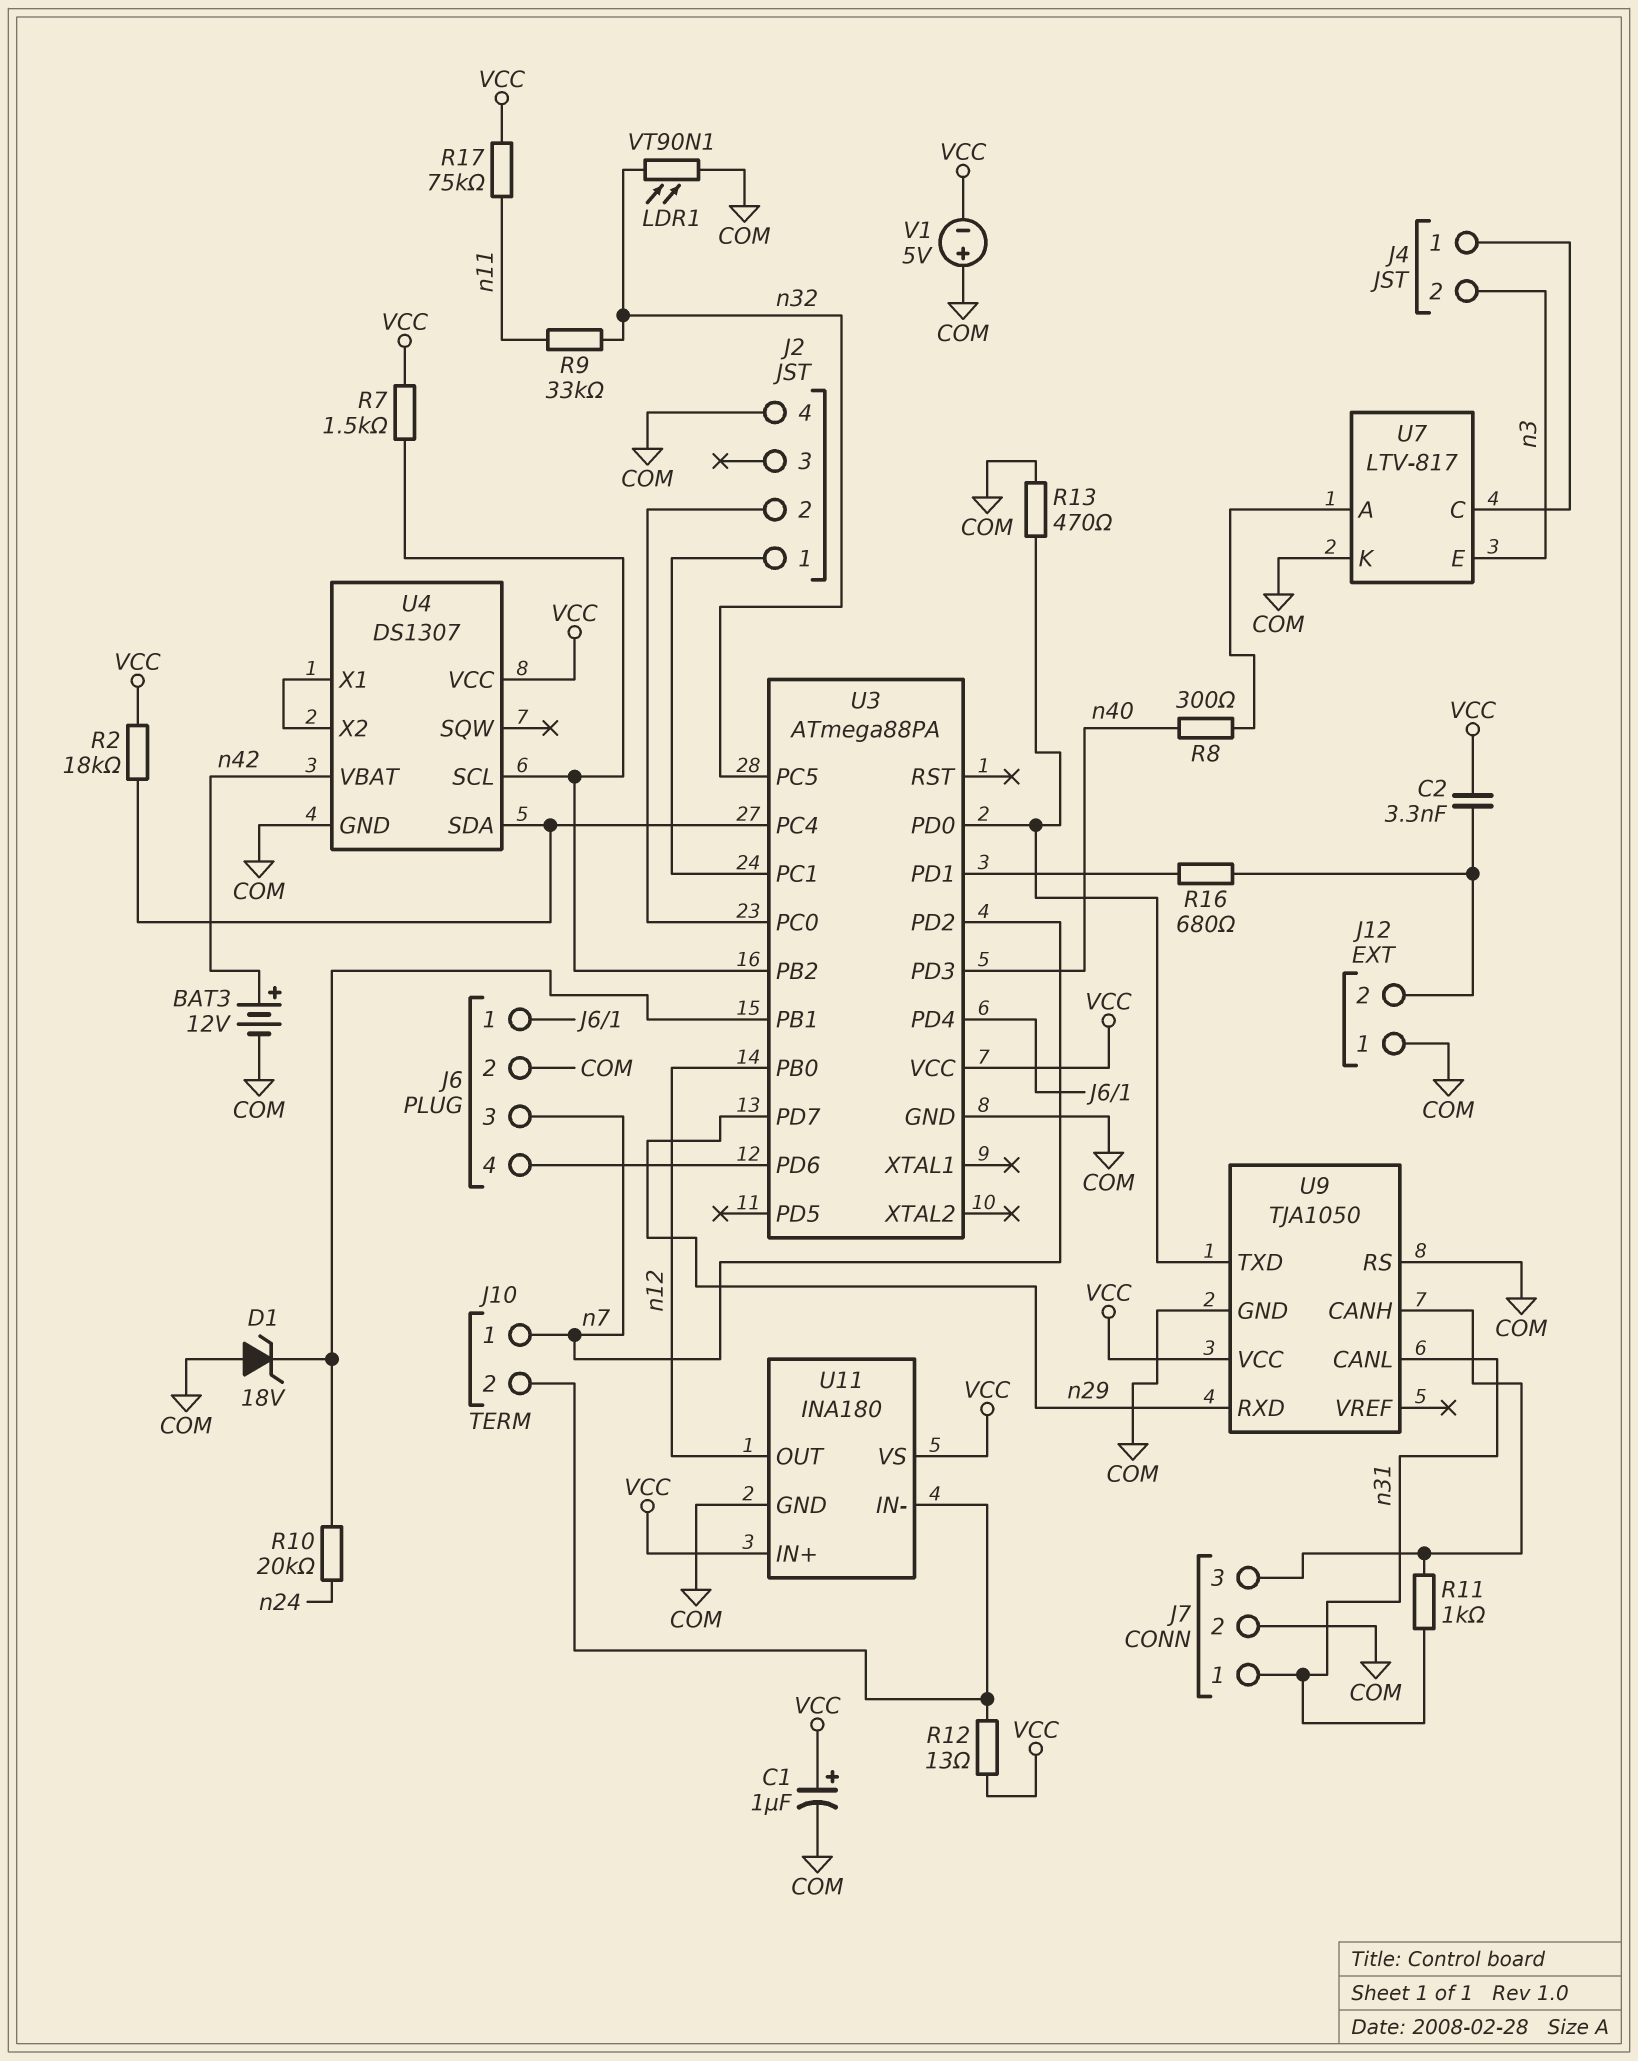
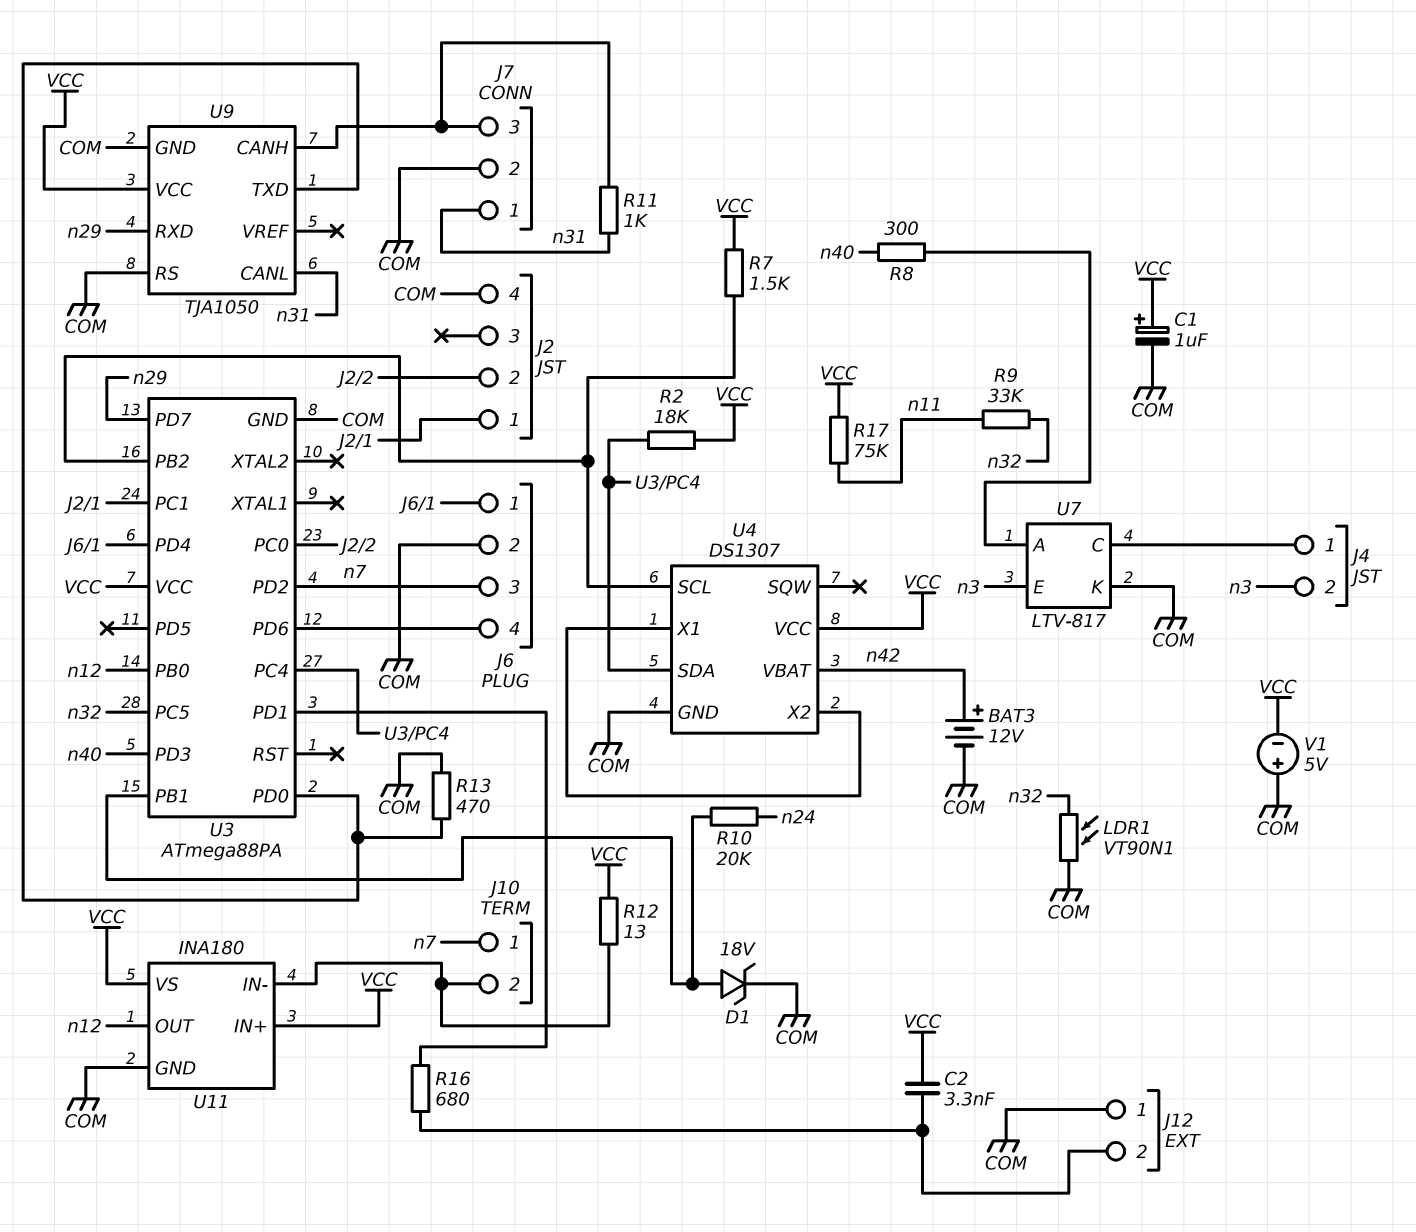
D1: zener 18V (A COM, K U3/PB1) -> zener 18V (A U3/PB1, K COM)

